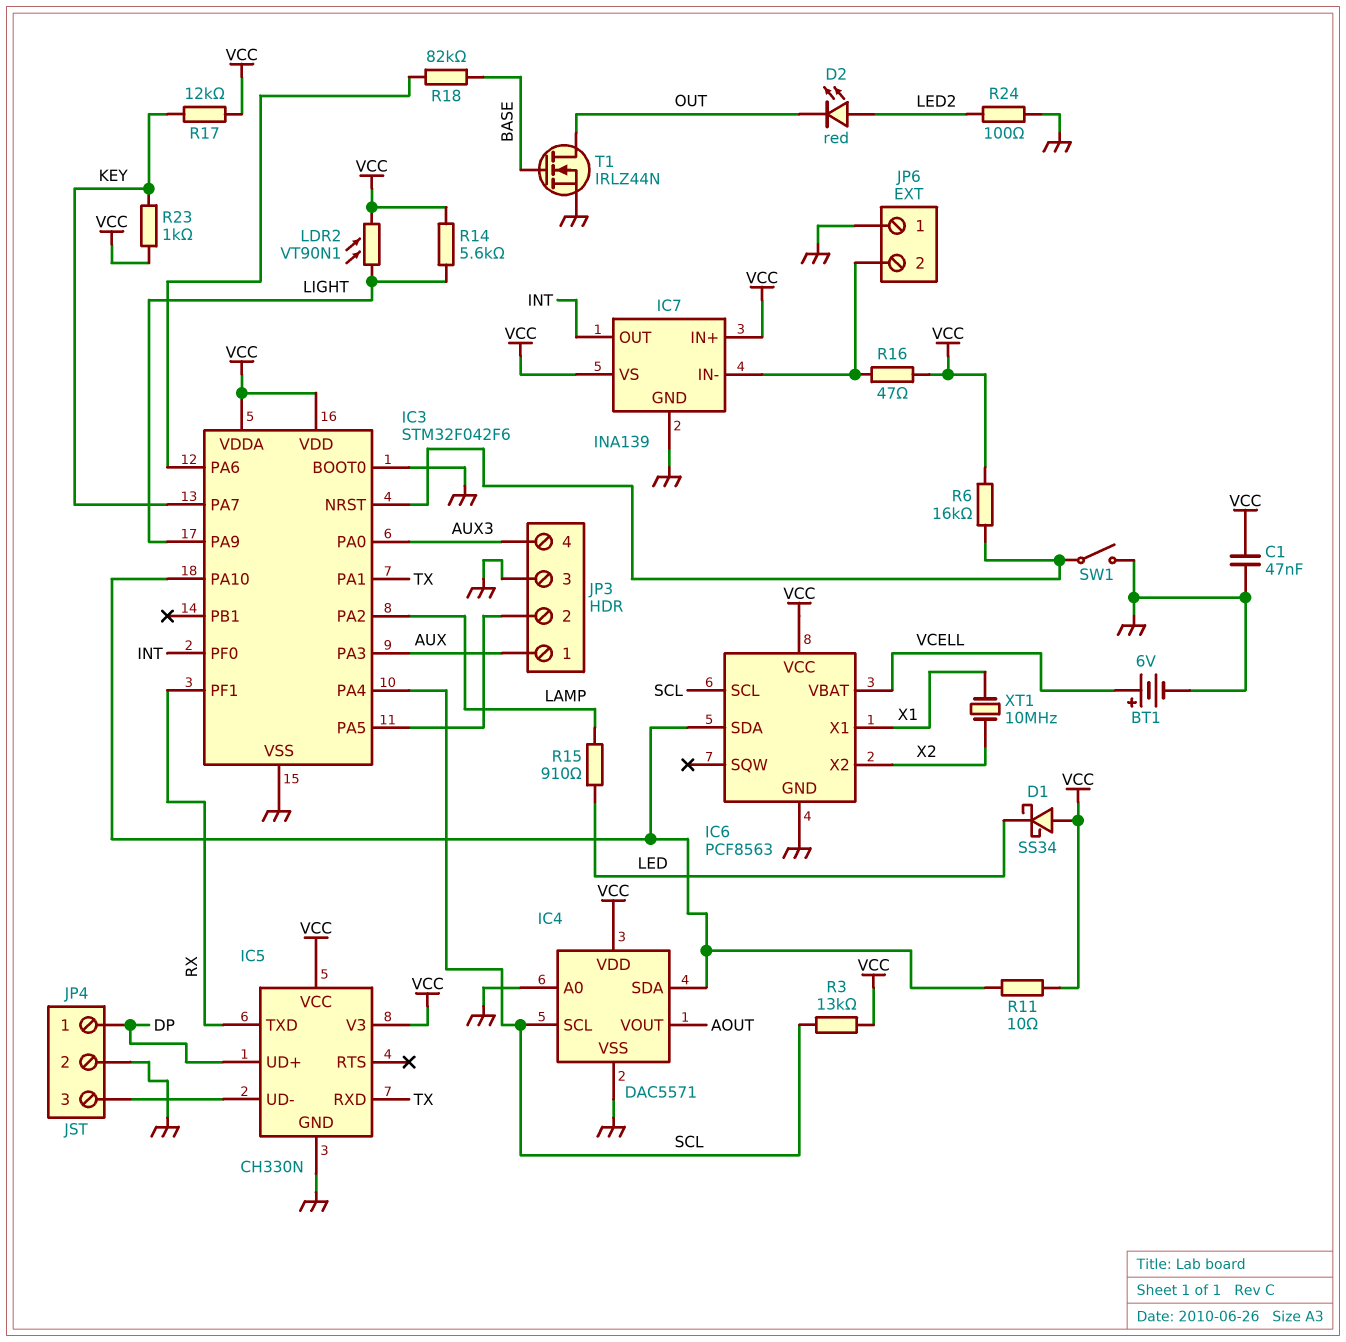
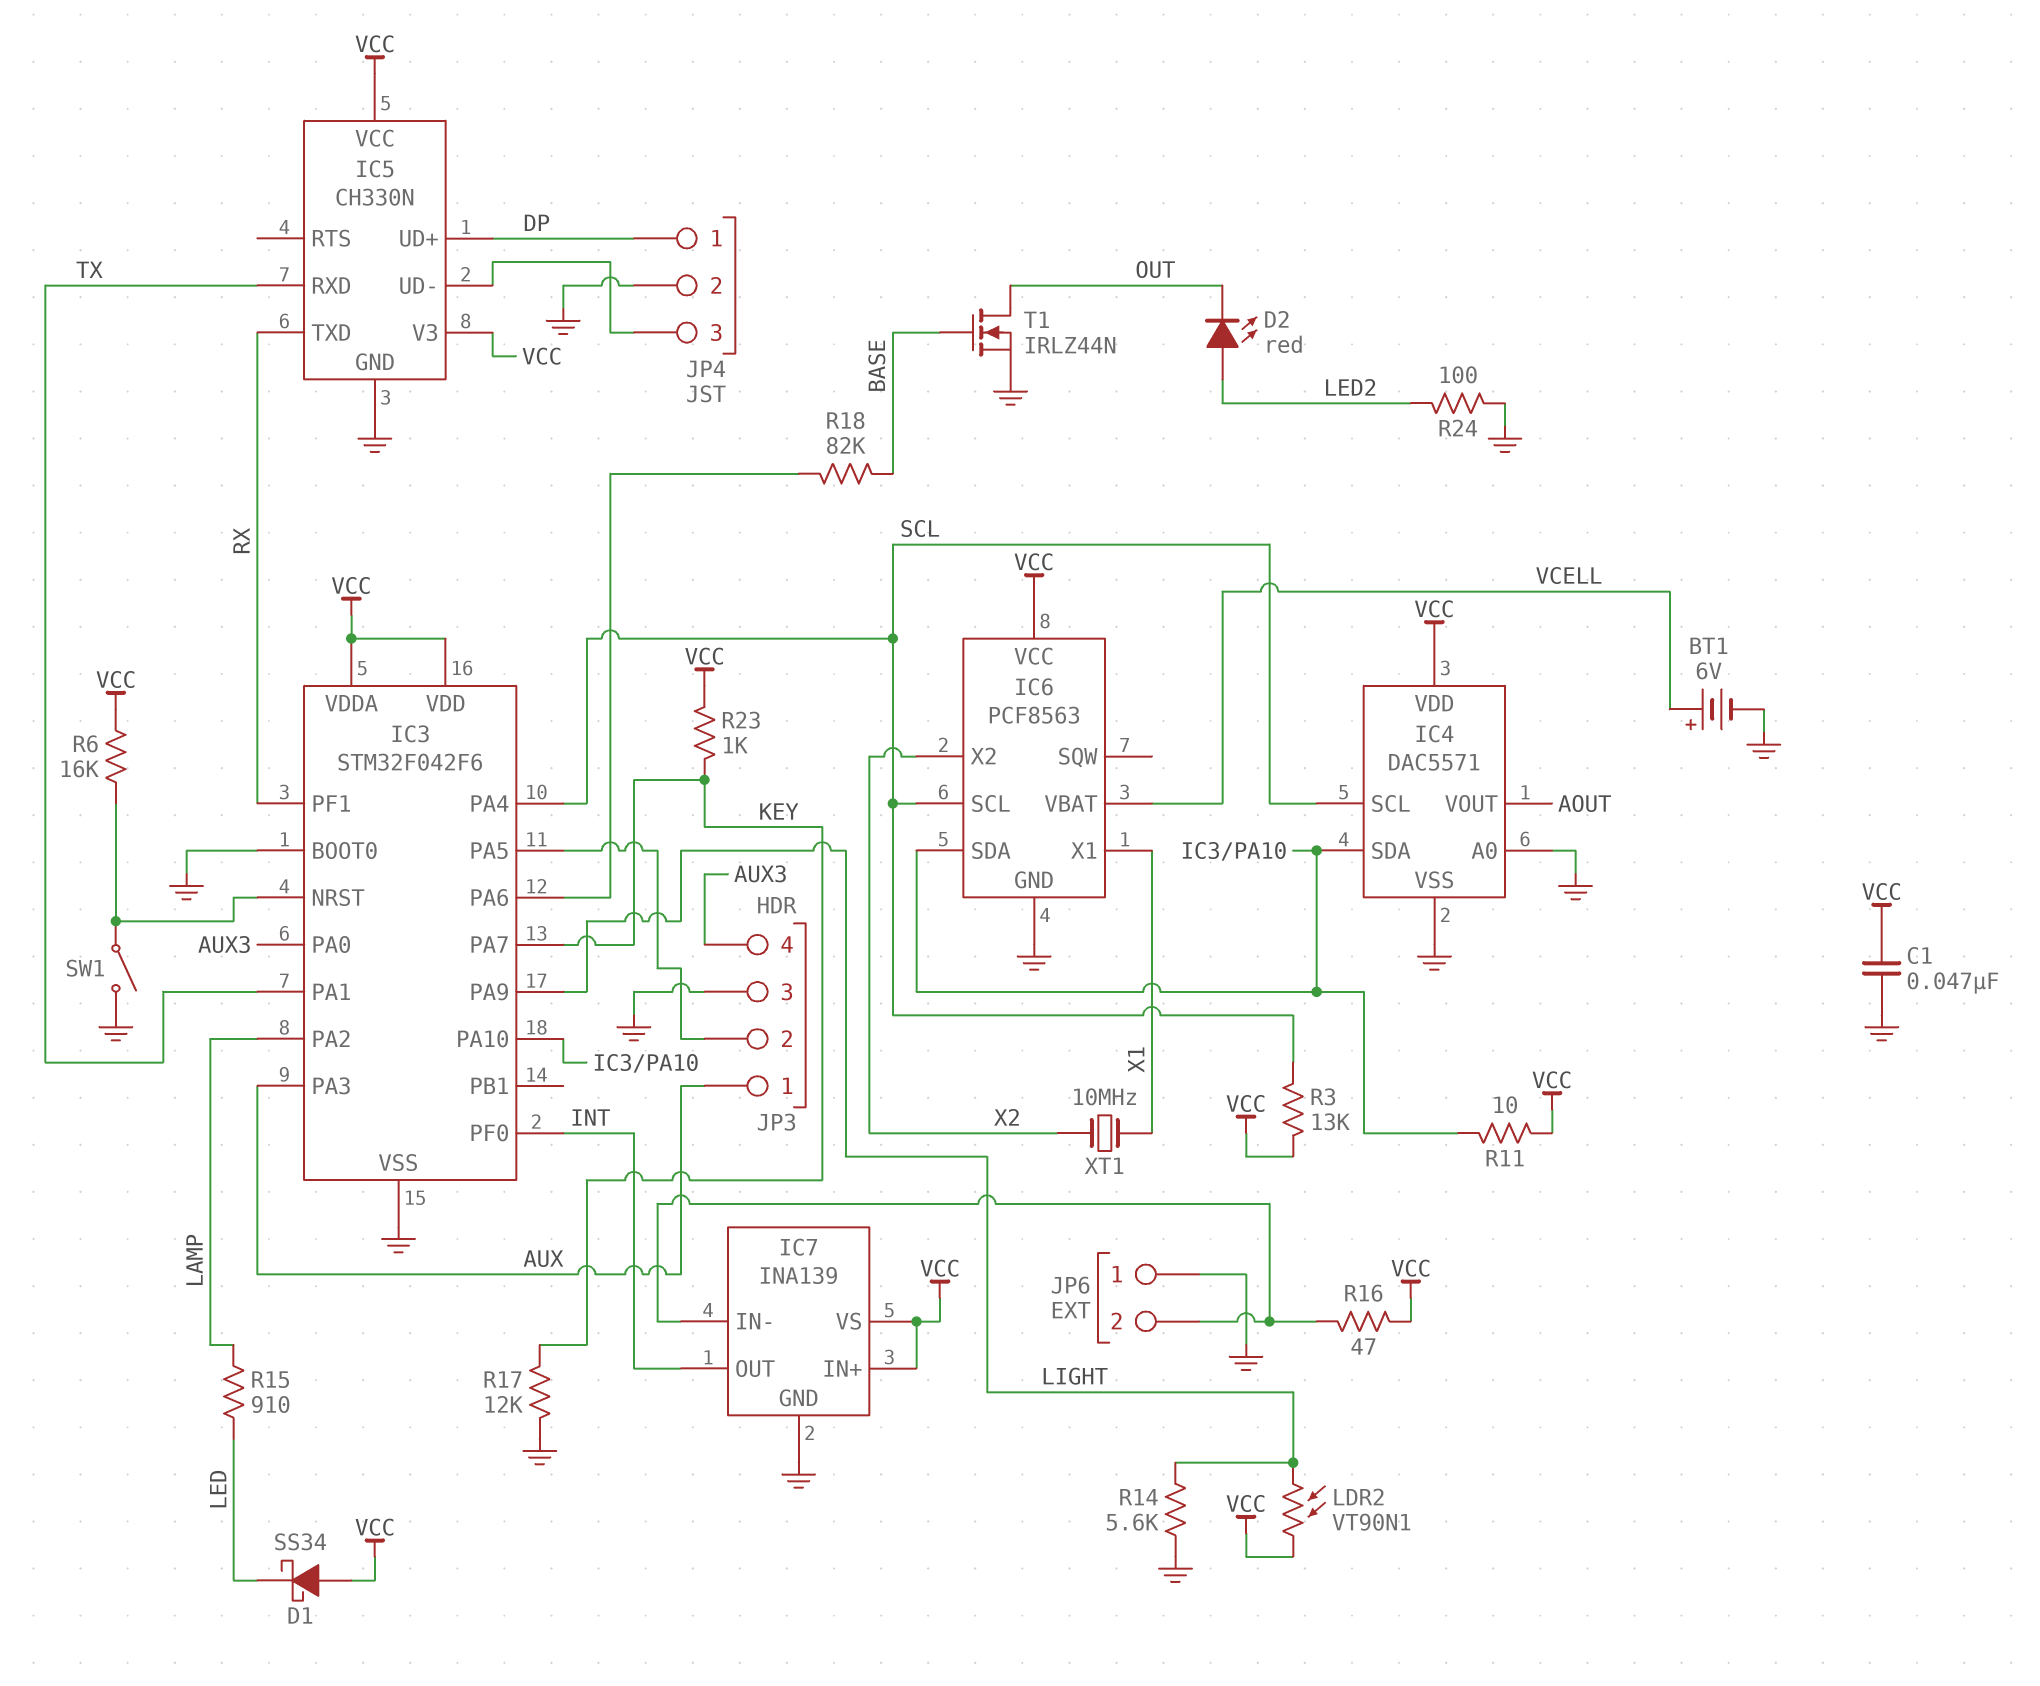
R14: 5.6k (LIGHT, VCC) -> 5.6k (GND, LIGHT)
R17: 12k (KEY, VCC) -> 12k (GND, KEY)

